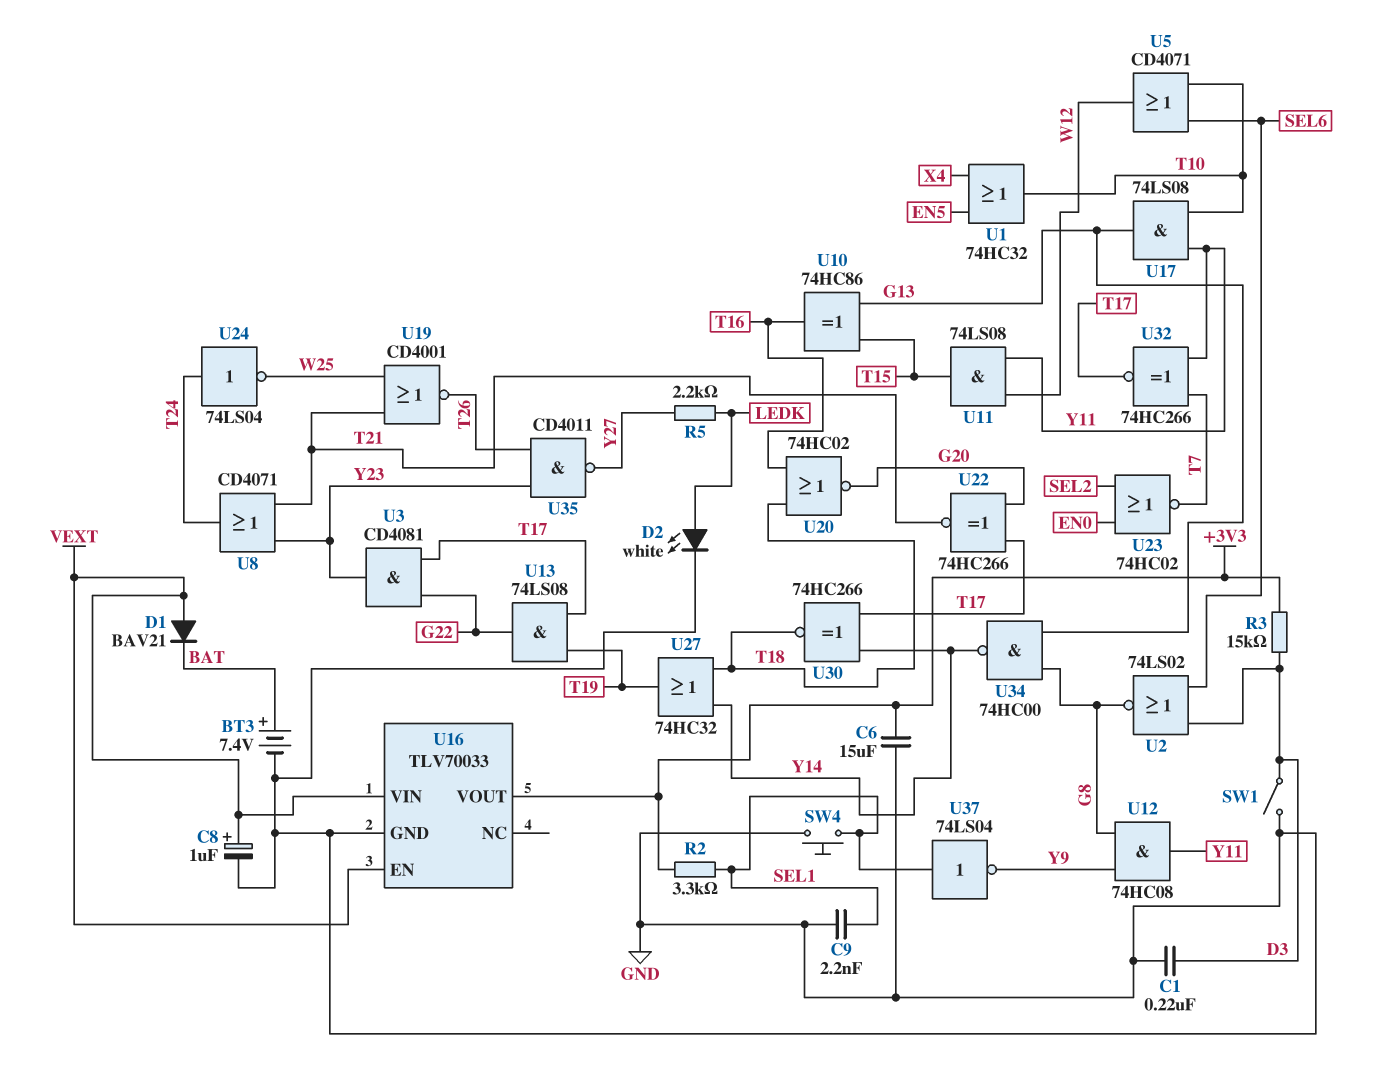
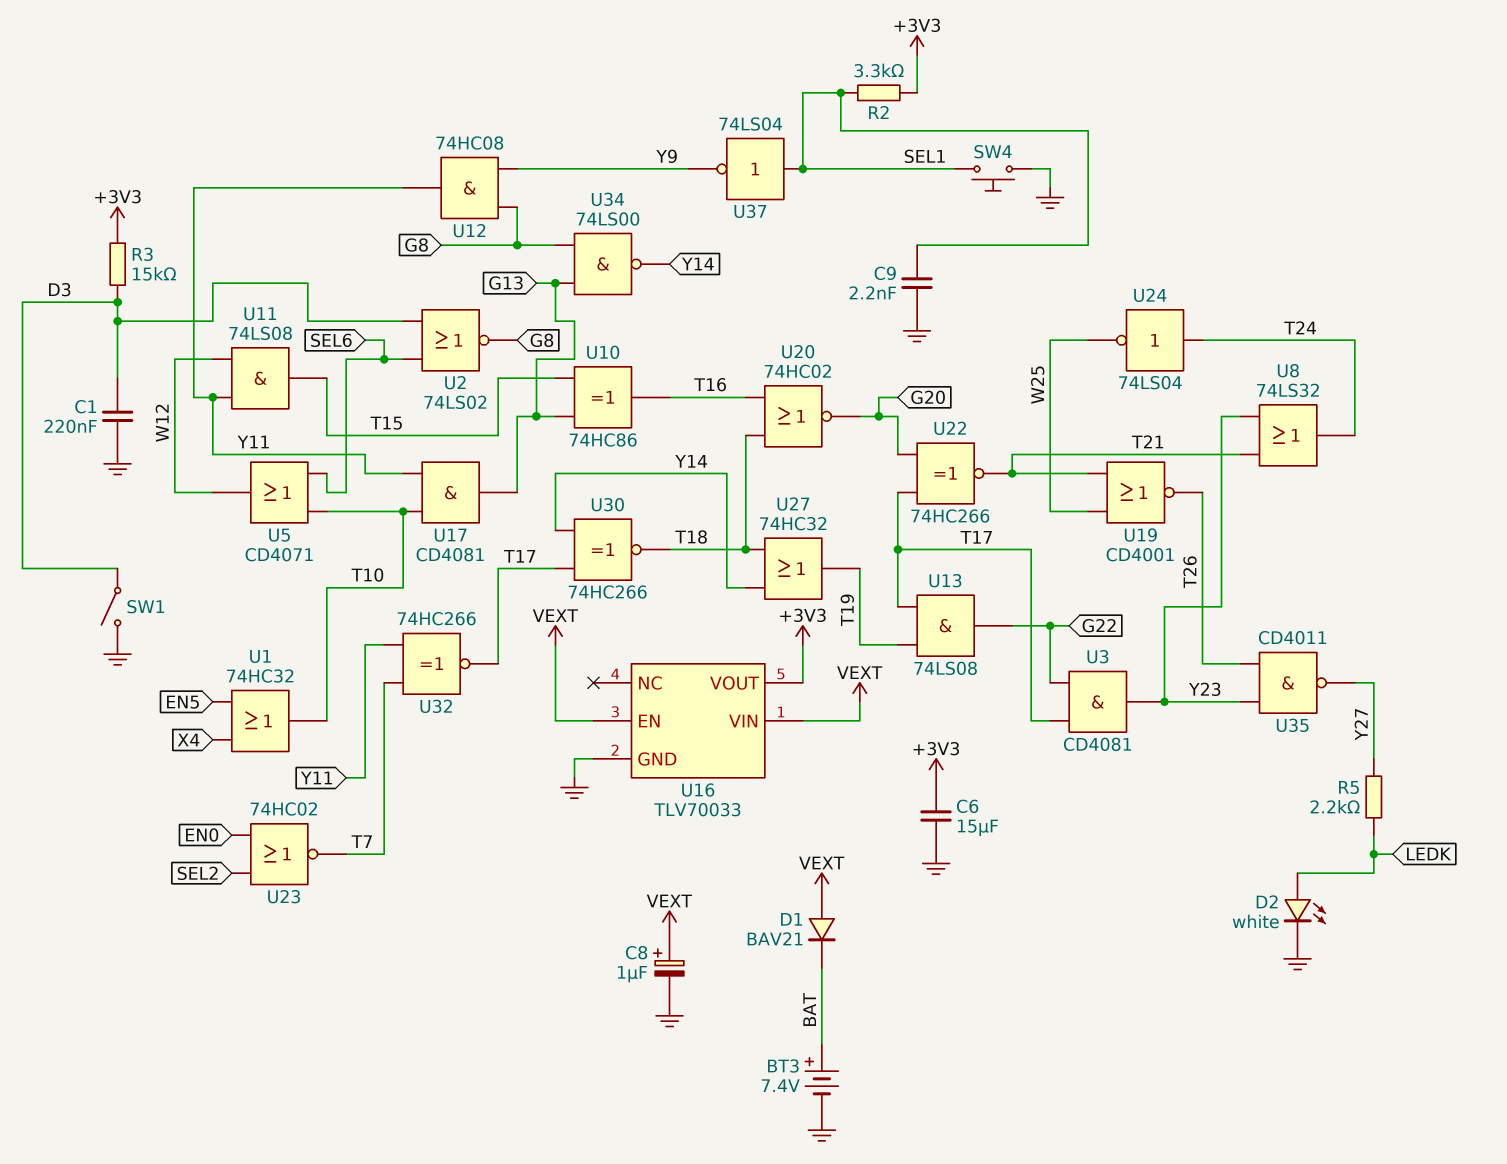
U8: OR CD4071 (in T21, in Y23, out T24) -> OR 74LS32 (in T21, in Y23, out T24)
U17: AND 74LS08 (in T10, in Y11, out G13) -> AND CD4081 (in T10, in Y11, out G13)
U34: NAND 74HC00 (in G8, in G13, out Y14) -> NAND 74LS00 (in G8, in G13, out Y14)

